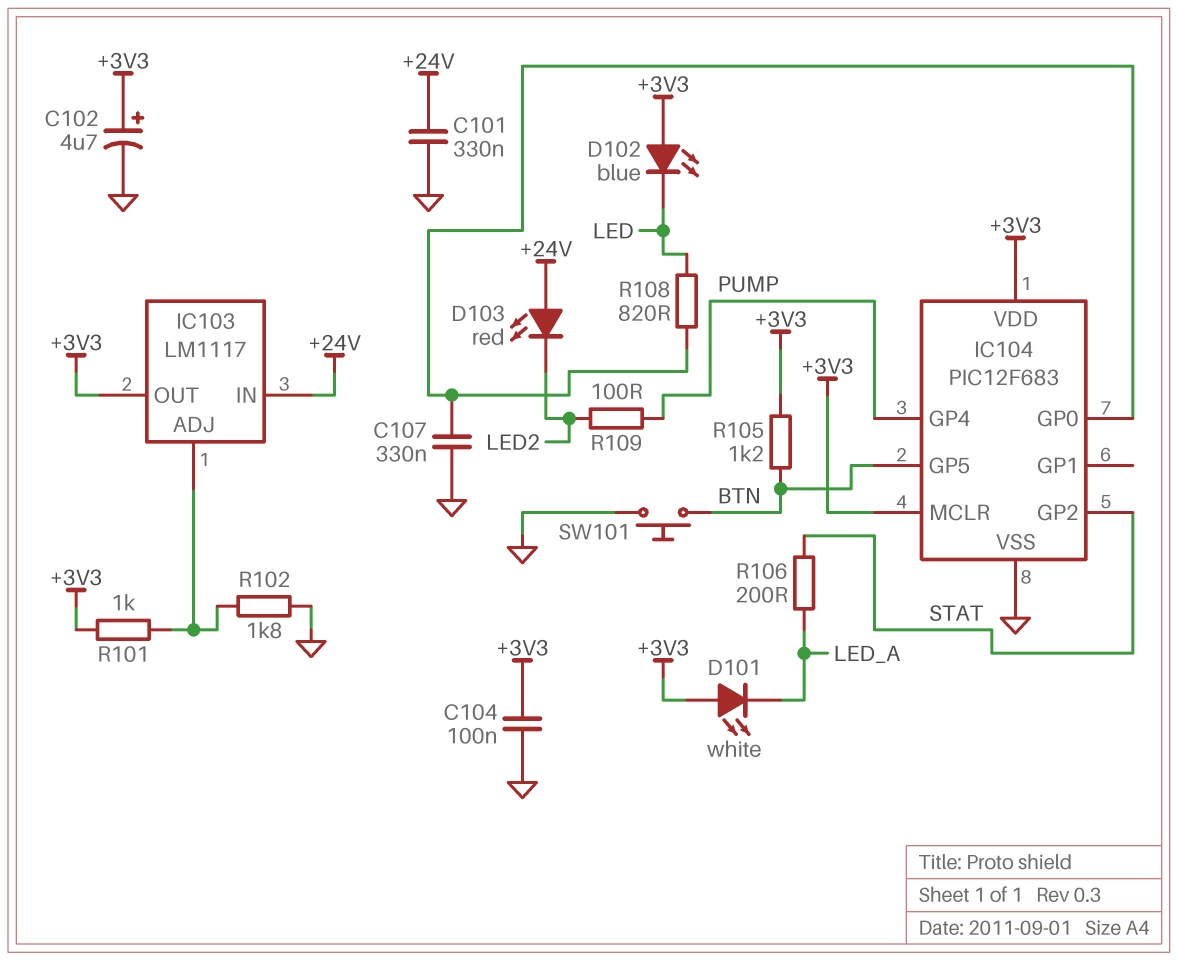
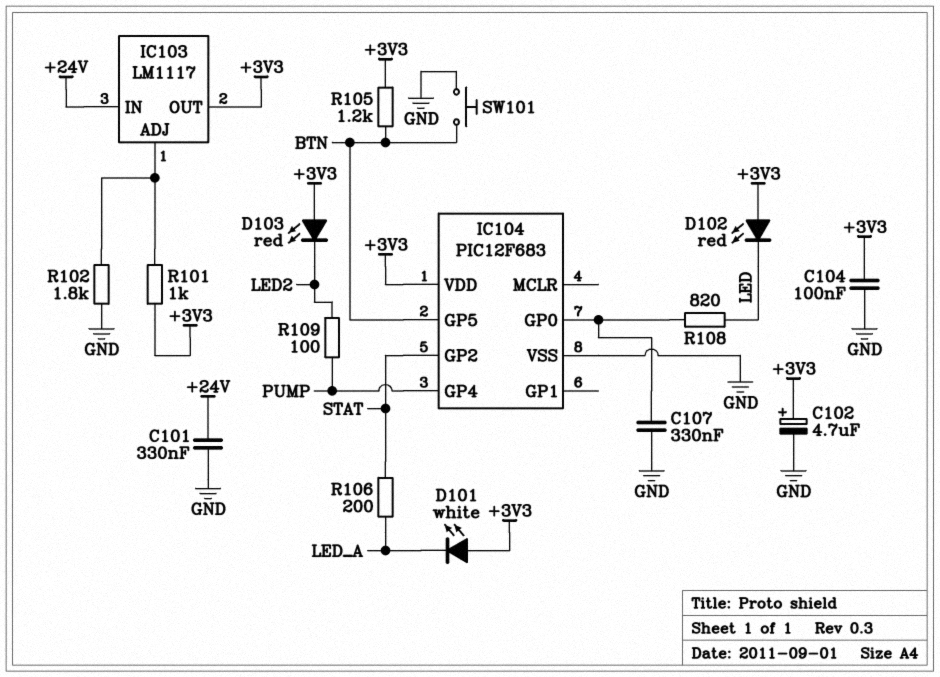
D102: LED blue (A +3V3, K LED) -> LED red (A +3V3, K LED)
D103: LED red (A +24V, K LED2) -> LED red (A +3V3, K LED2)
IC104 pin MCLR: +3V3 -> none

